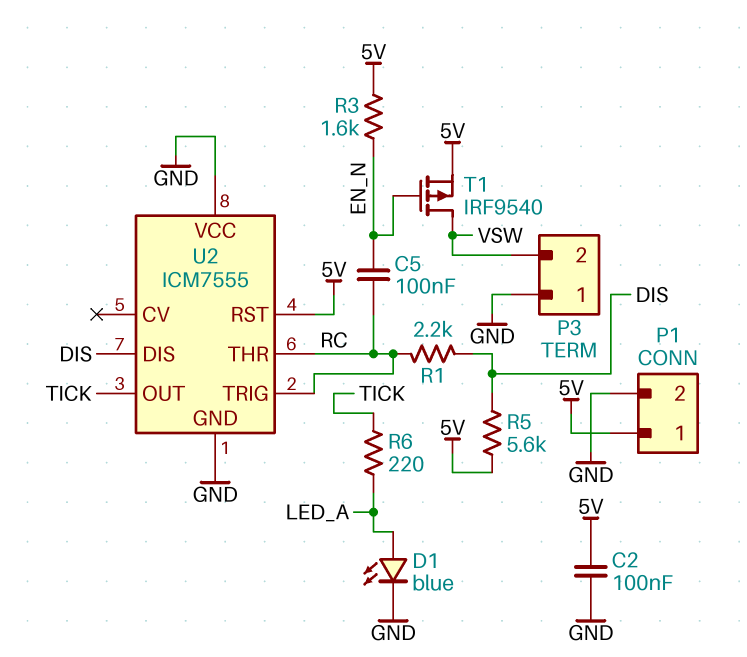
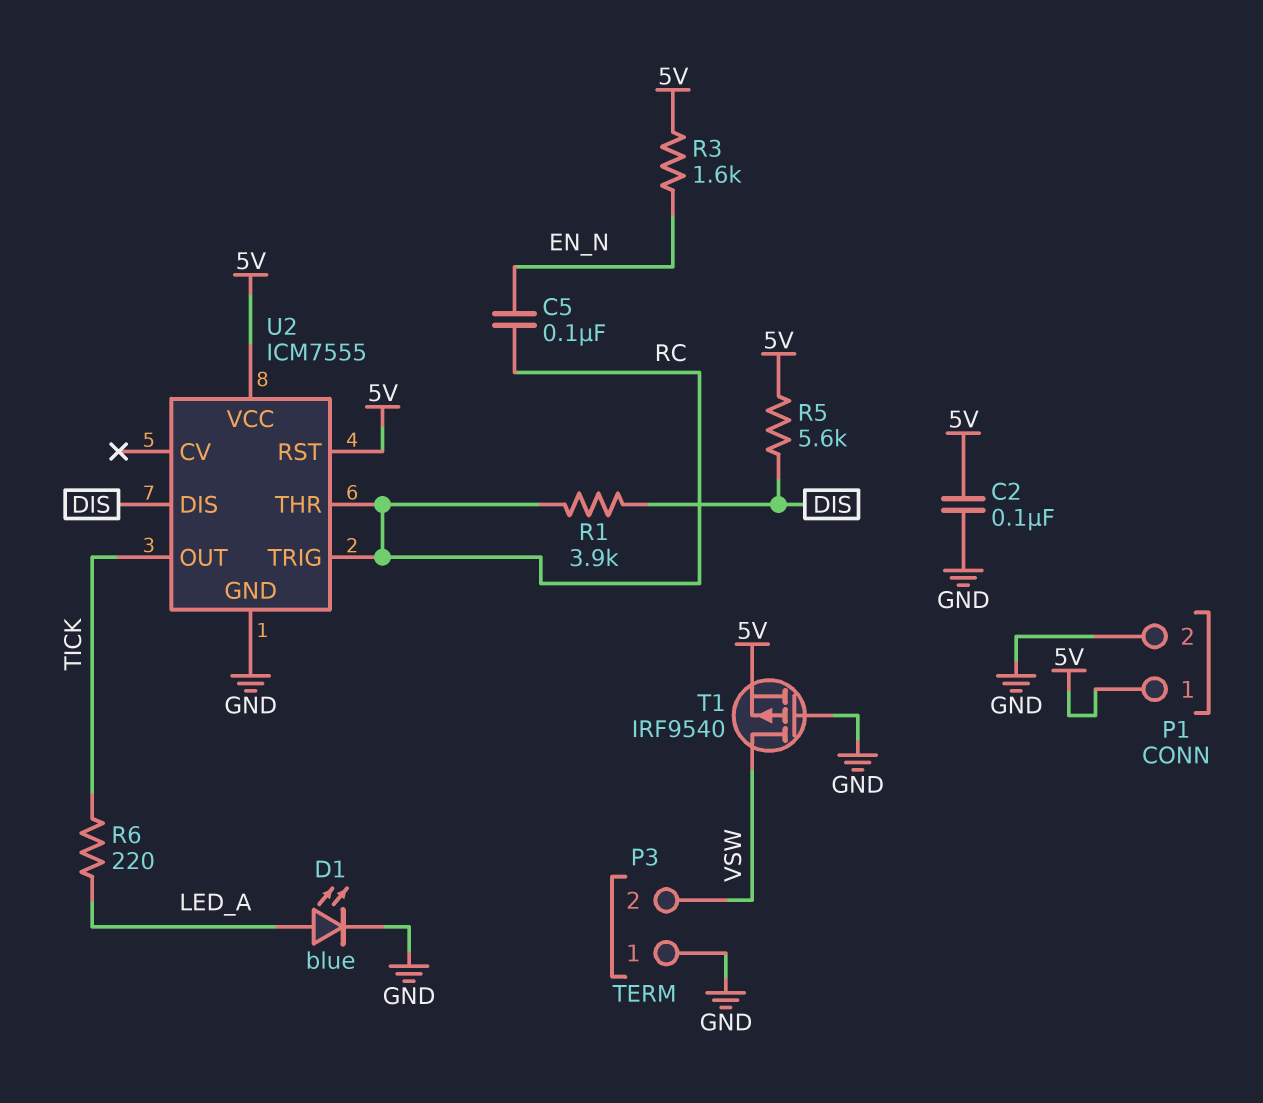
R1: 2.2k (DIS, RC) -> 3.9k (DIS, RC)
T1: PMOS IRF9540 (G EN_N, D VSW, S 5V) -> PMOS IRF9540 (G GND, D VSW, S 5V)
U2 pin VCC: GND -> 5V

